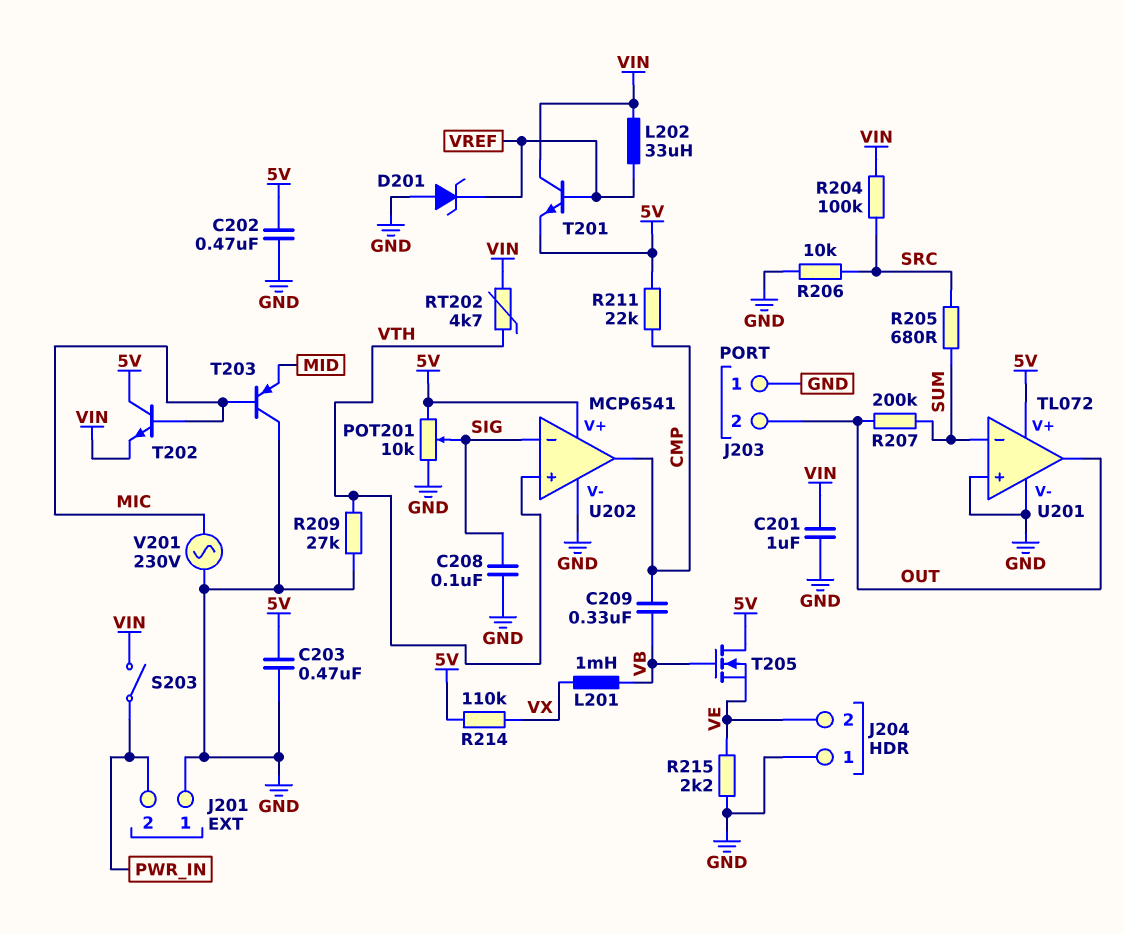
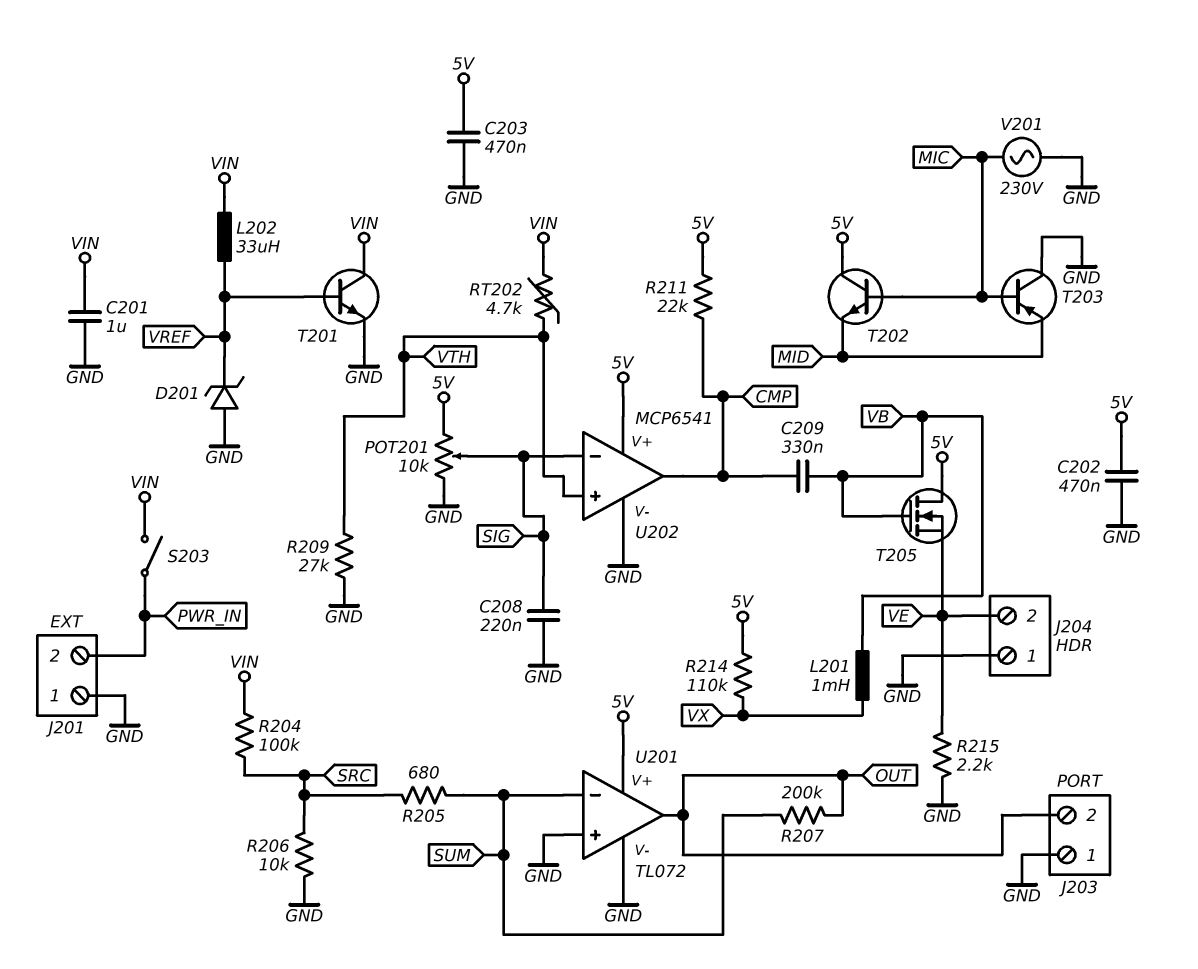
C208: 100nF (GND, SIG) -> 220nF (GND, SIG)
T201: NPN (B VREF, C VIN, E 5V) -> NPN (B VREF, C VIN, E GND)
T202: NPN (B MIC, C 5V, E VIN) -> NPN (B MIC, C 5V, E MID)

